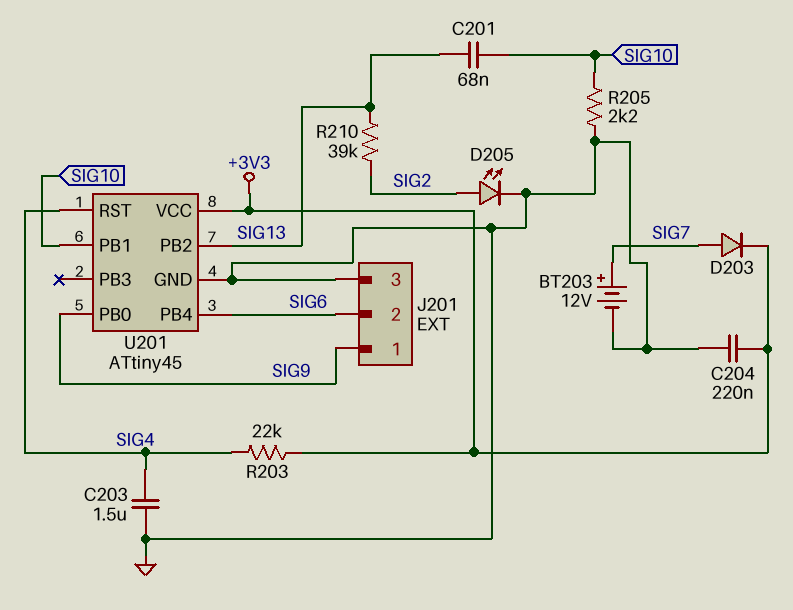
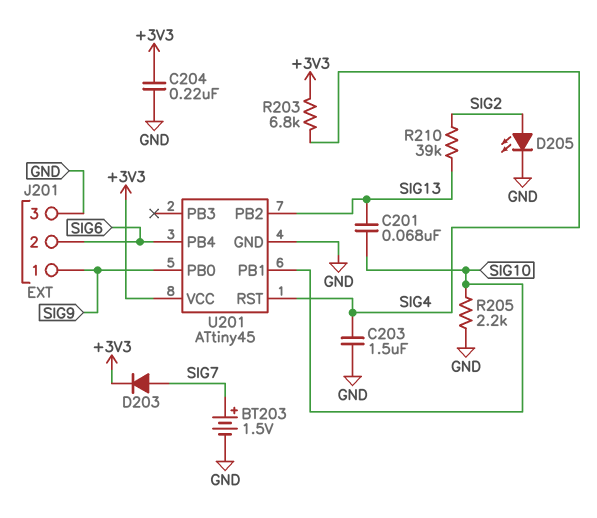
BT203: 12V (plus SIG7, minus GND) -> 1.5V (plus SIG7, minus GND)
R203: 22k (+3V3, SIG4) -> 6.8k (+3V3, SIG4)

